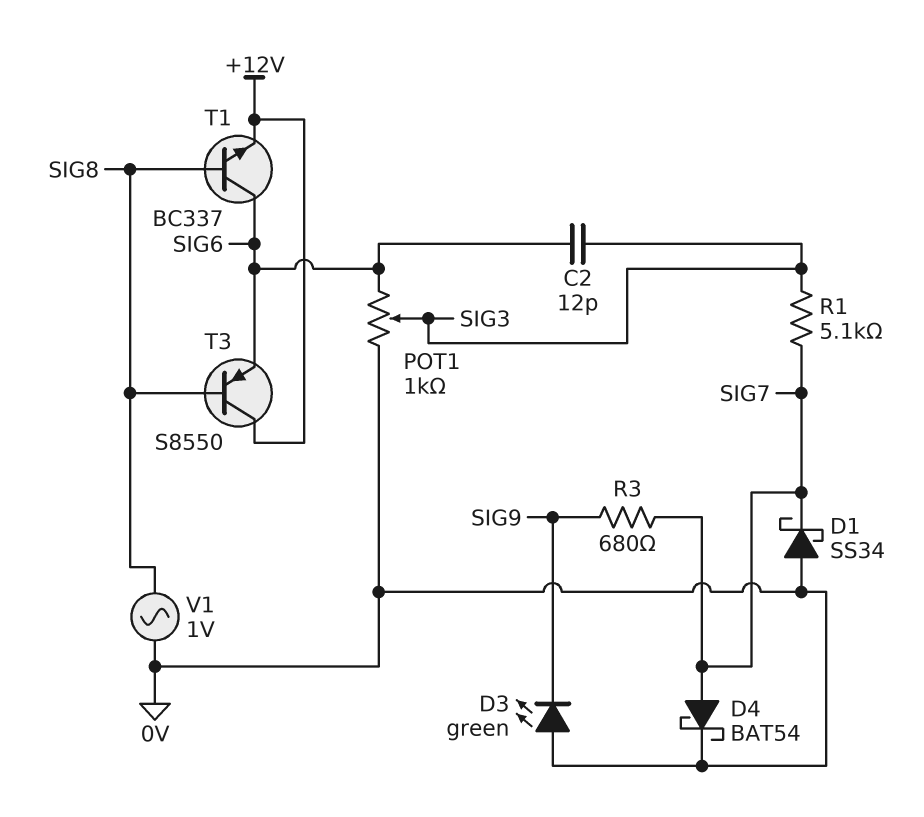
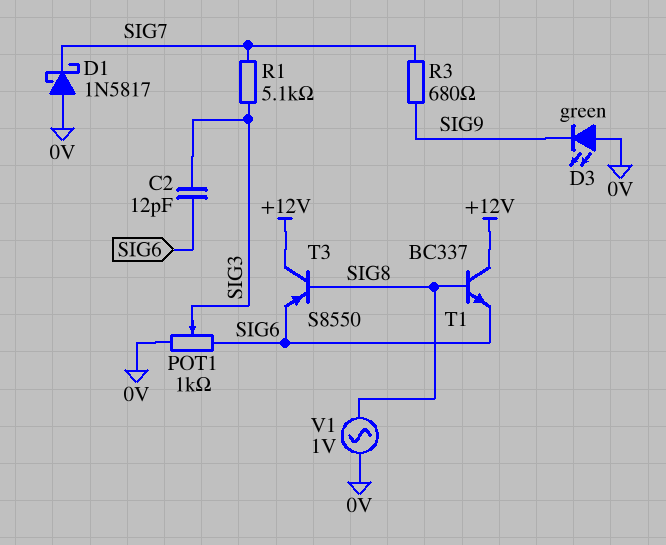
D1: schottky SS34 (A 0V, K SIG7) -> schottky 1N5817 (A 0V, K SIG7)
D4: schottky BAT54 (A SIG7, K 0V) -> none
T1: NPN BC337 (B SIG8, C SIG6, E +12V) -> NPN BC337 (B SIG8, C +12V, E SIG6)

